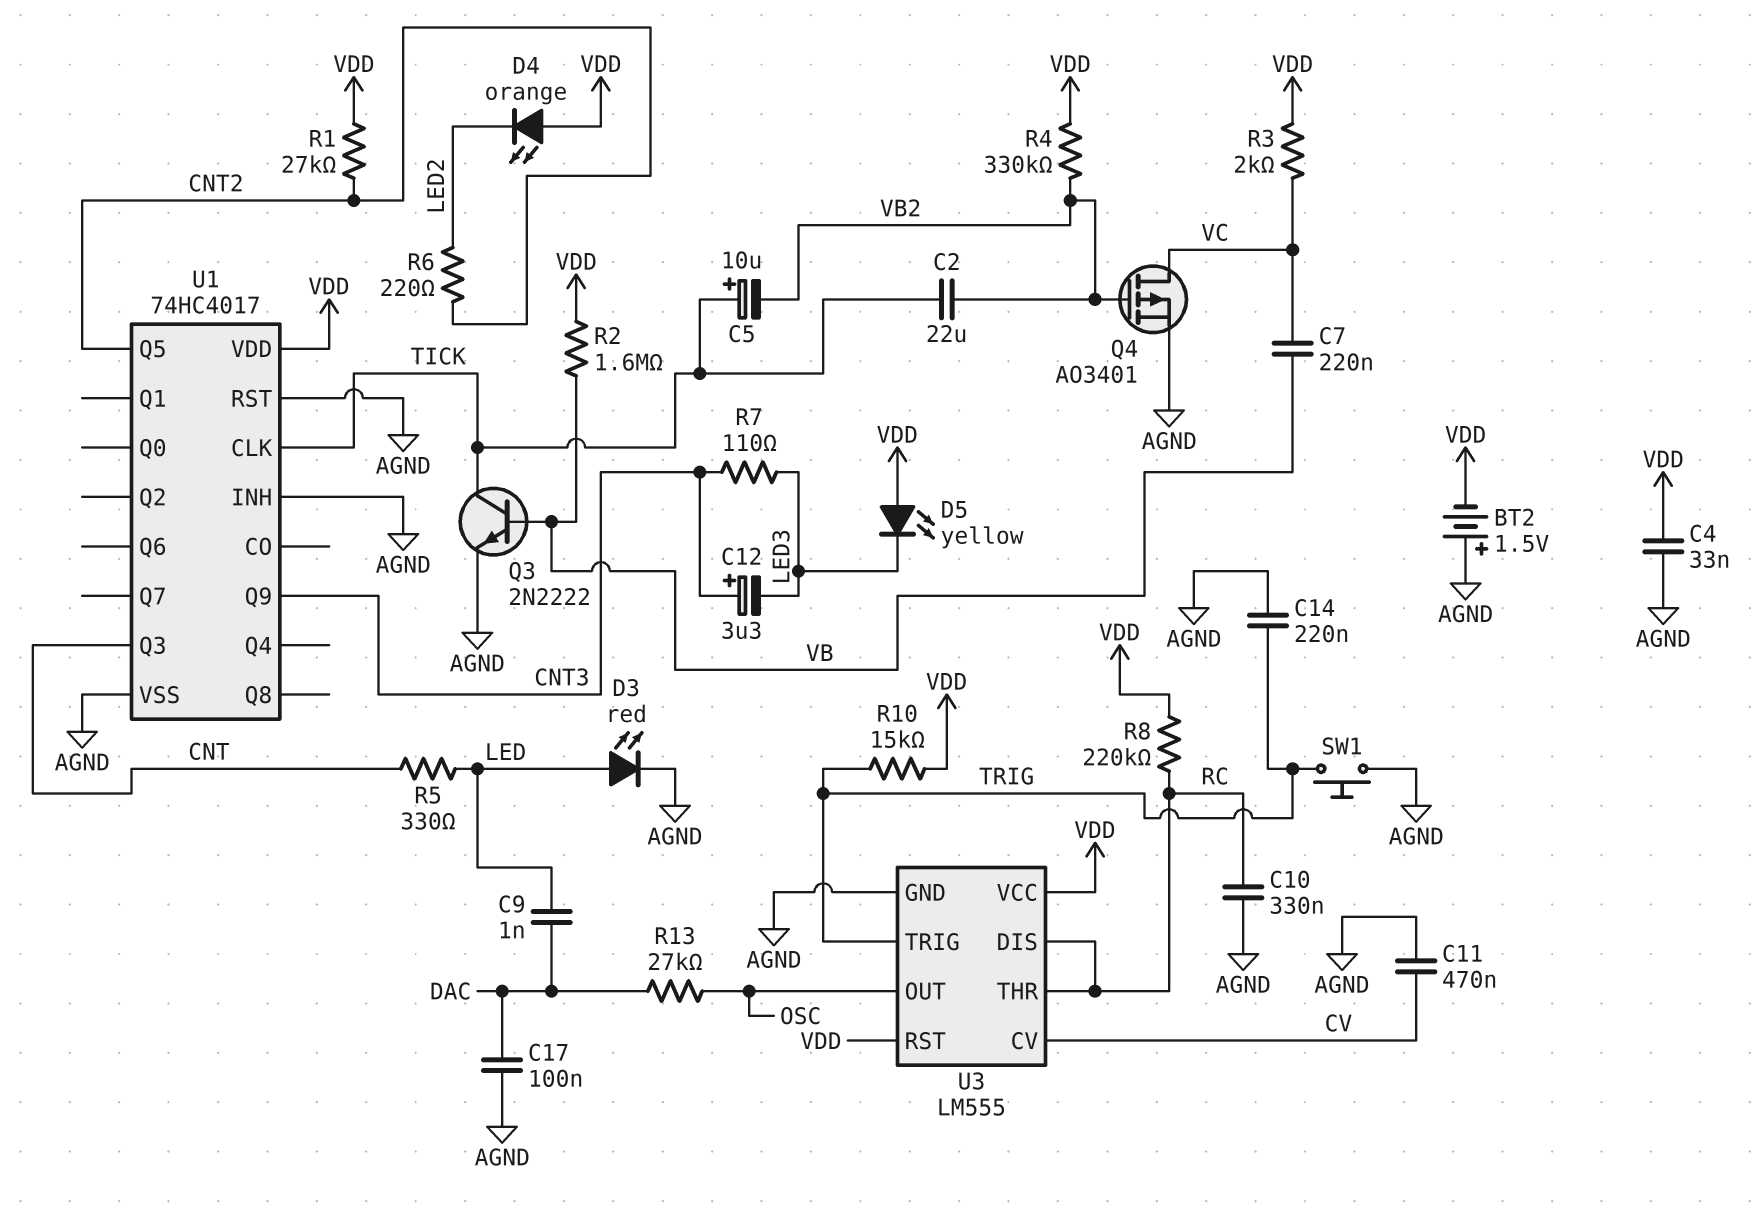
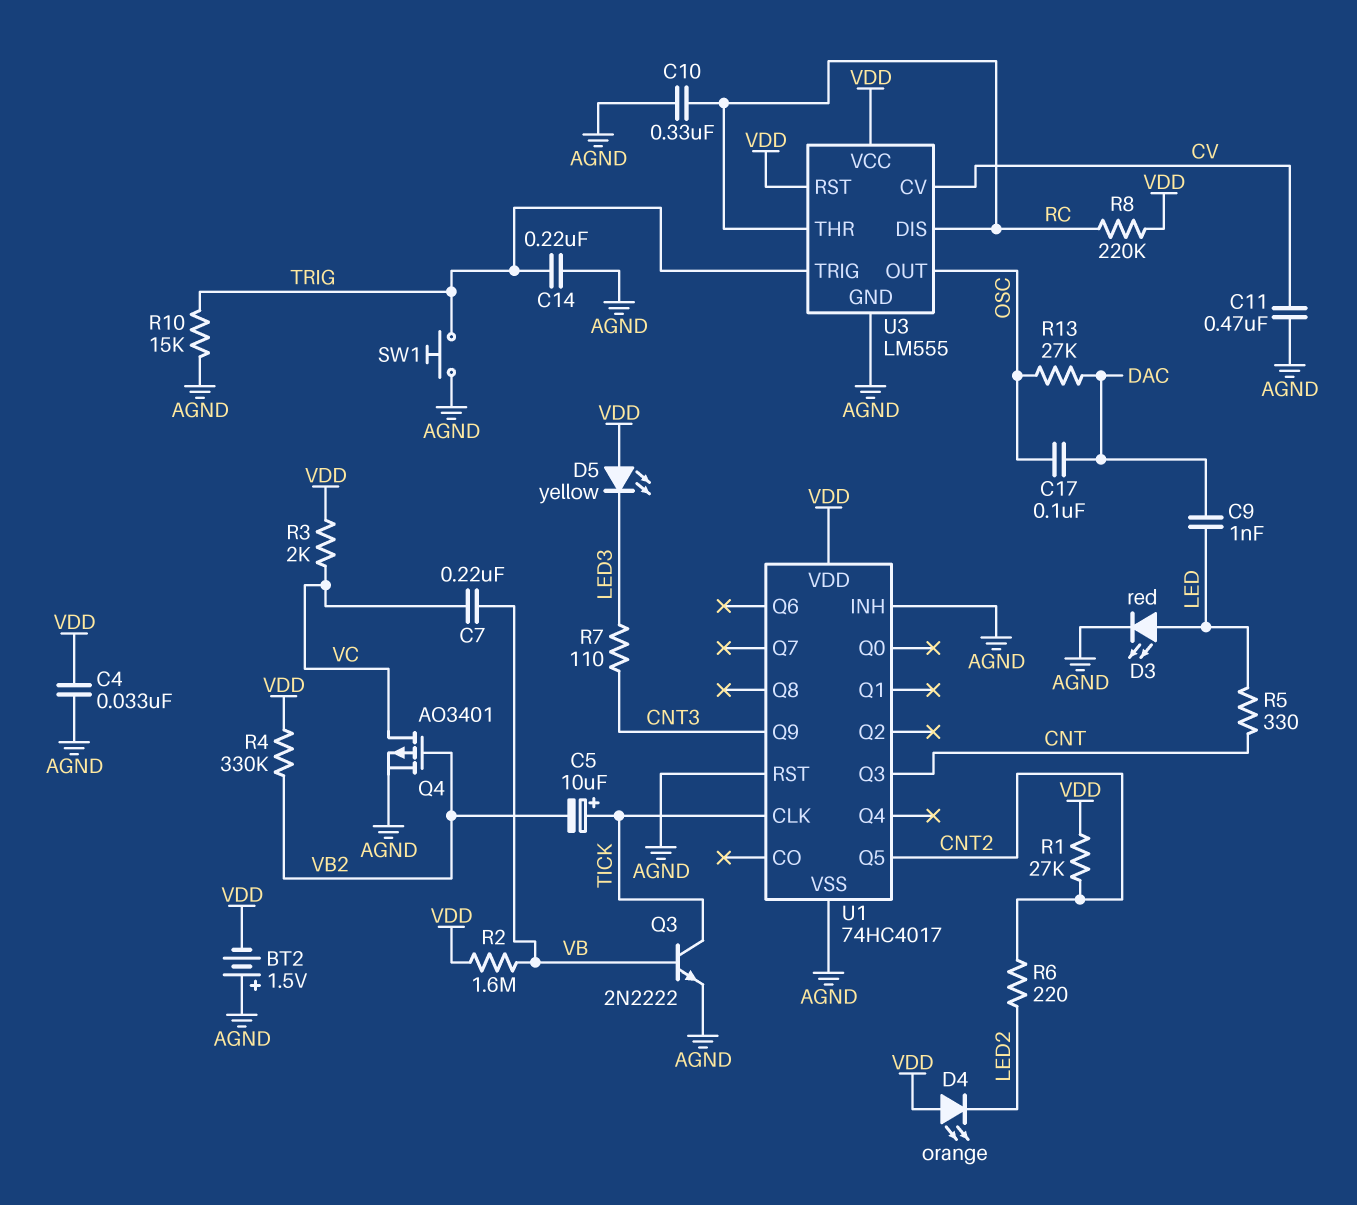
C2: 22uF (TICK, VB2) -> none
C12: 3.3uF (plus CNT3, minus LED3) -> none
C17: 100nF (AGND, DAC) -> 100nF (DAC, OSC)
R10: 15k (TRIG, VDD) -> 15k (AGND, TRIG)

